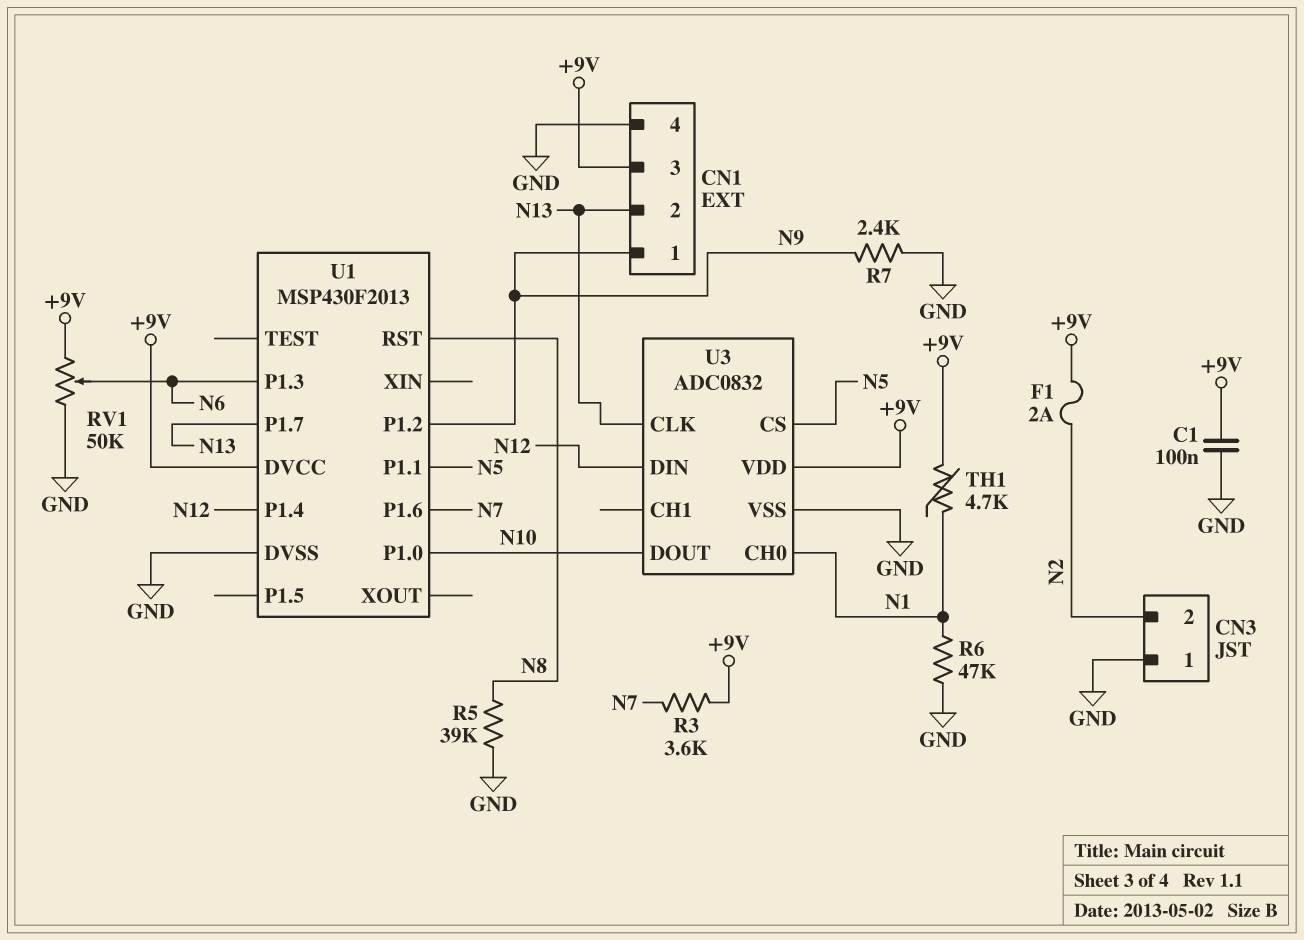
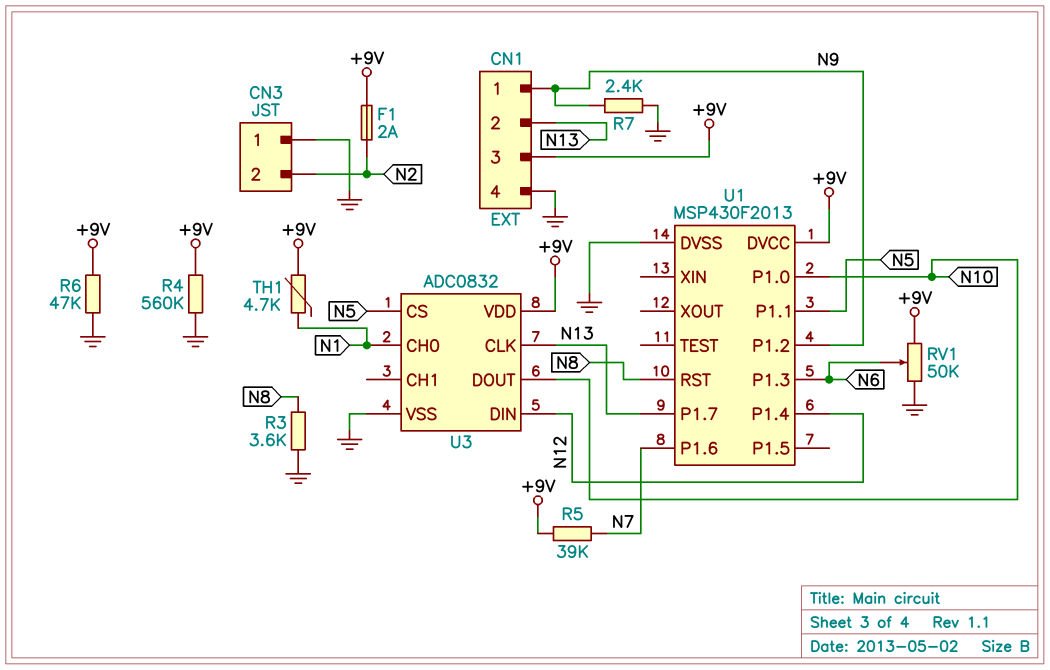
C1: 100nF (+9V, GND) -> none
R3: 3.6k (+9V, N7) -> 3.6k (GND, N8)
R4: none -> 560k (+9V, GND)
R5: 39k (GND, N8) -> 39k (+9V, N7)
R6: 47k (GND, N1) -> 47k (+9V, GND)

